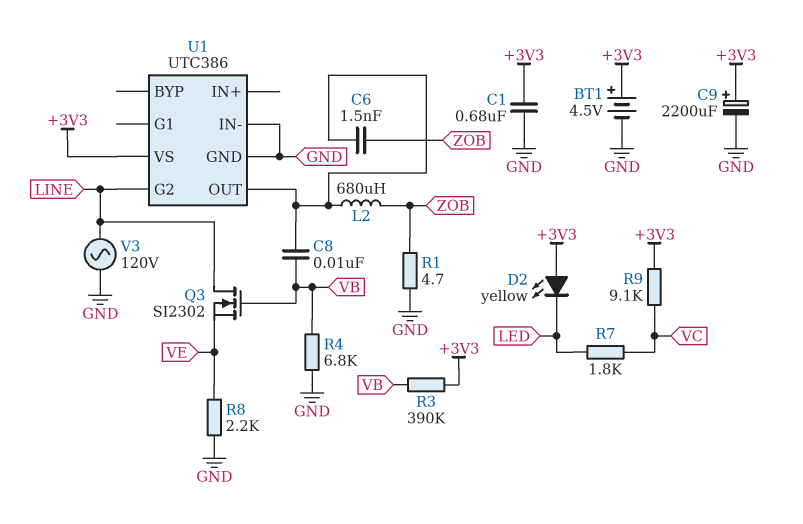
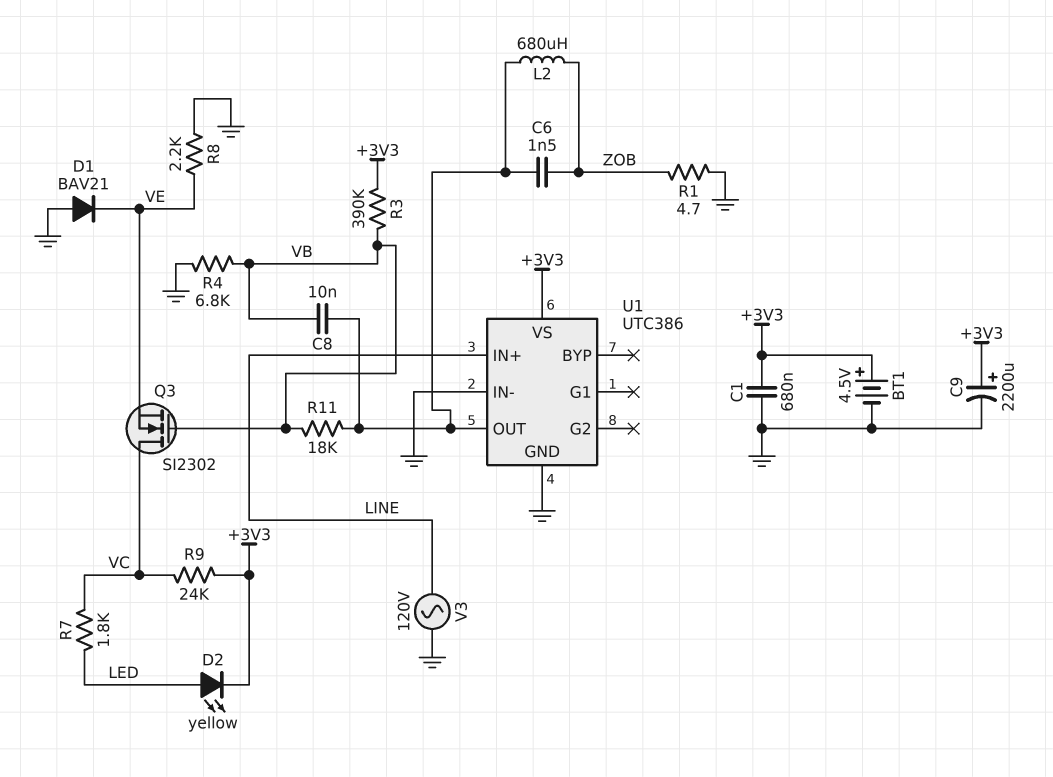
D1: none -> diode BAV21 (A GND, K VE)
D2: LED yellow (A +3V3, K LED) -> LED yellow (A LED, K +3V3)
Q3: NMOS SI2302 (G VB, D LINE, S VE) -> NMOS SI2302 (G VB, D VC, S VE)
R9: 9.1k (+3V3, VC) -> 24k (+3V3, VC)
R11: none -> 18k (U1/OUT, VB)
U1 pin G2: LINE -> none
U1 pin IN+: none -> LINE

